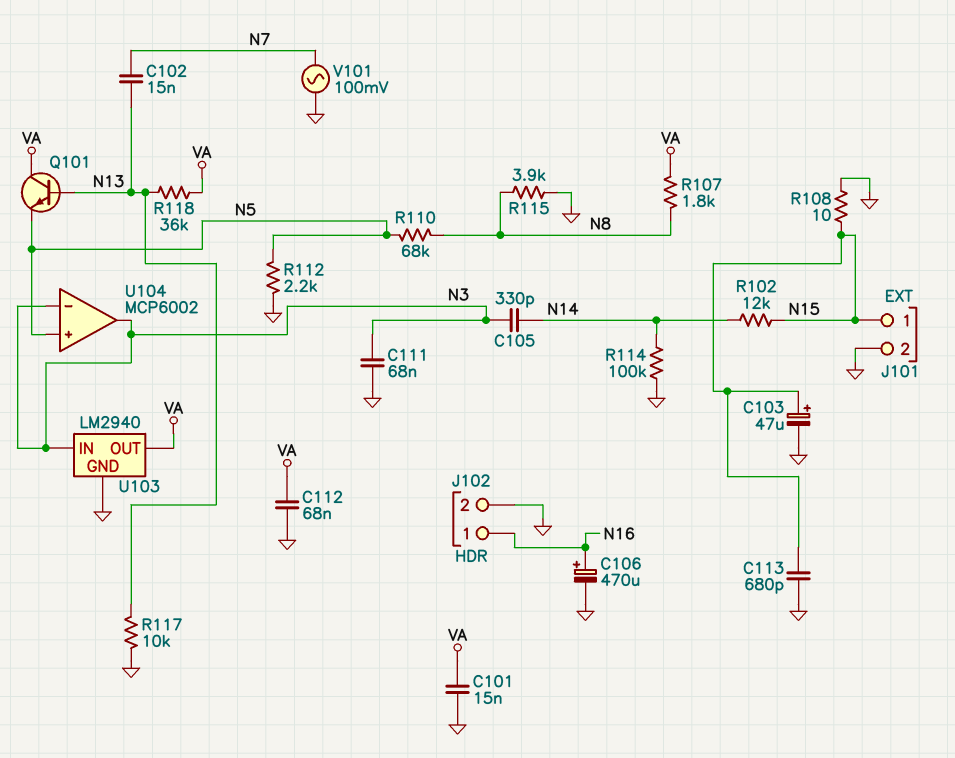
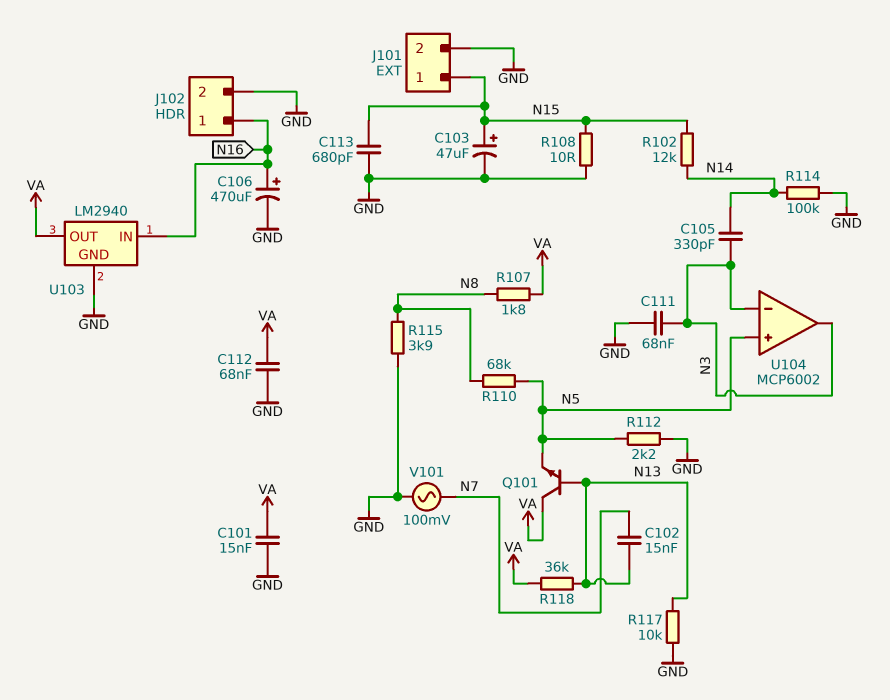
U103 pin IN: N3 -> N16

